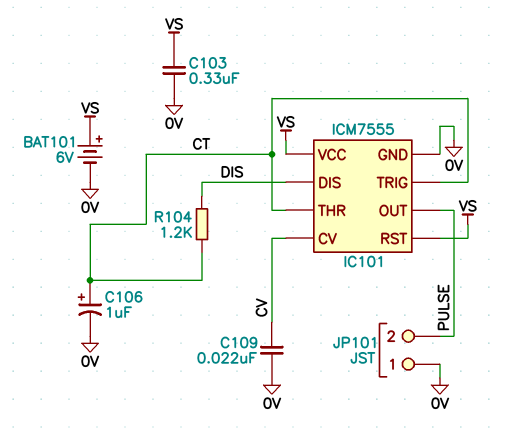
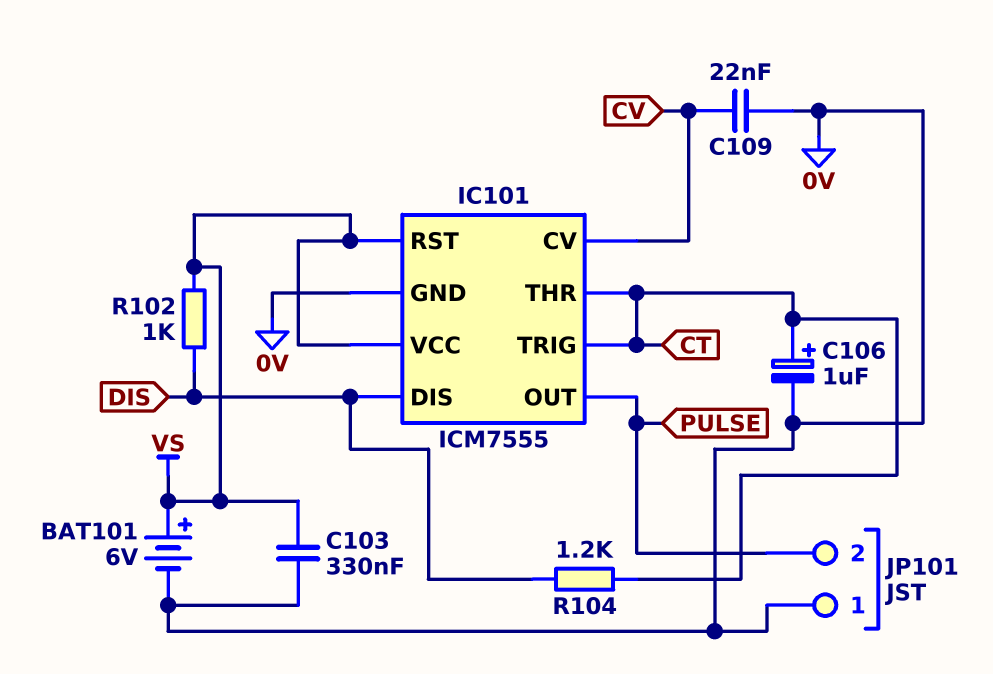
R102: none -> 1k (DIS, VS)

